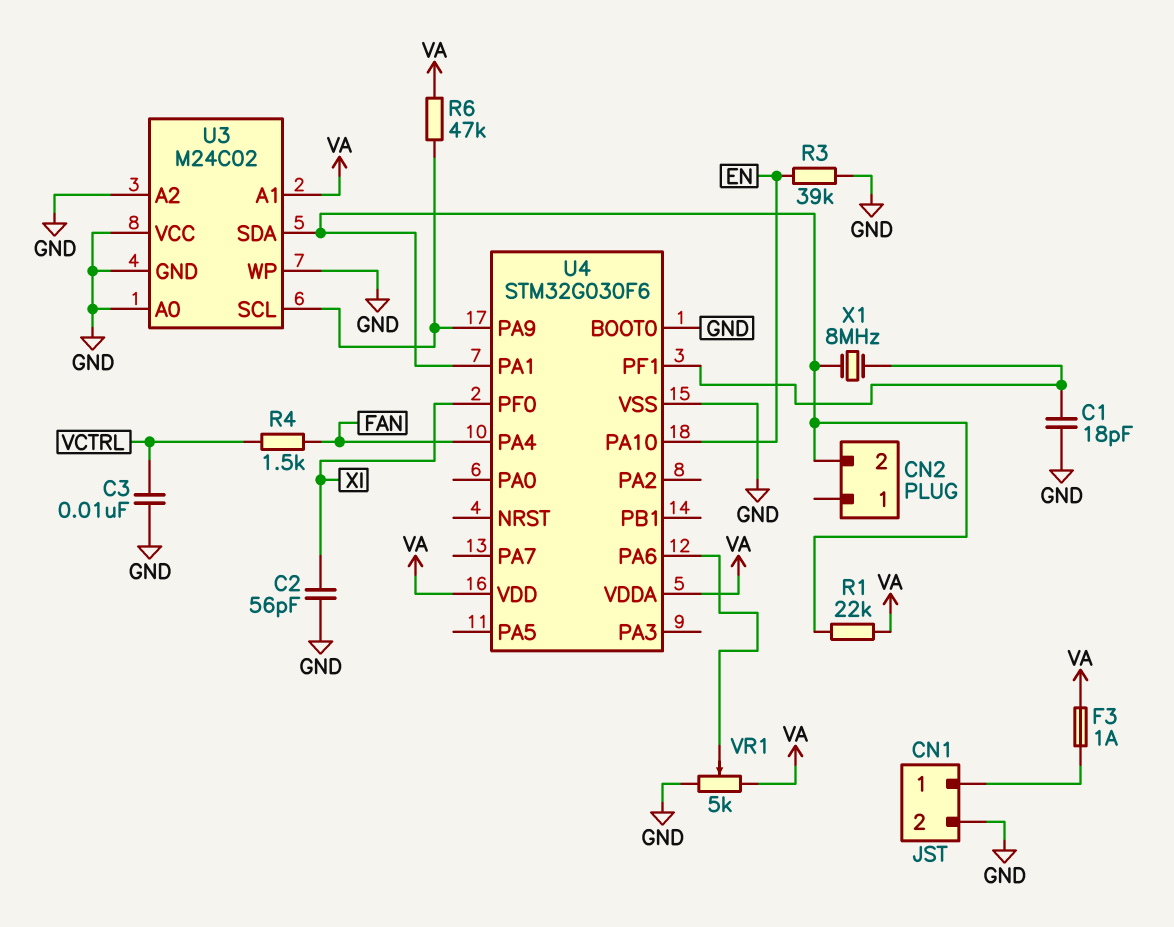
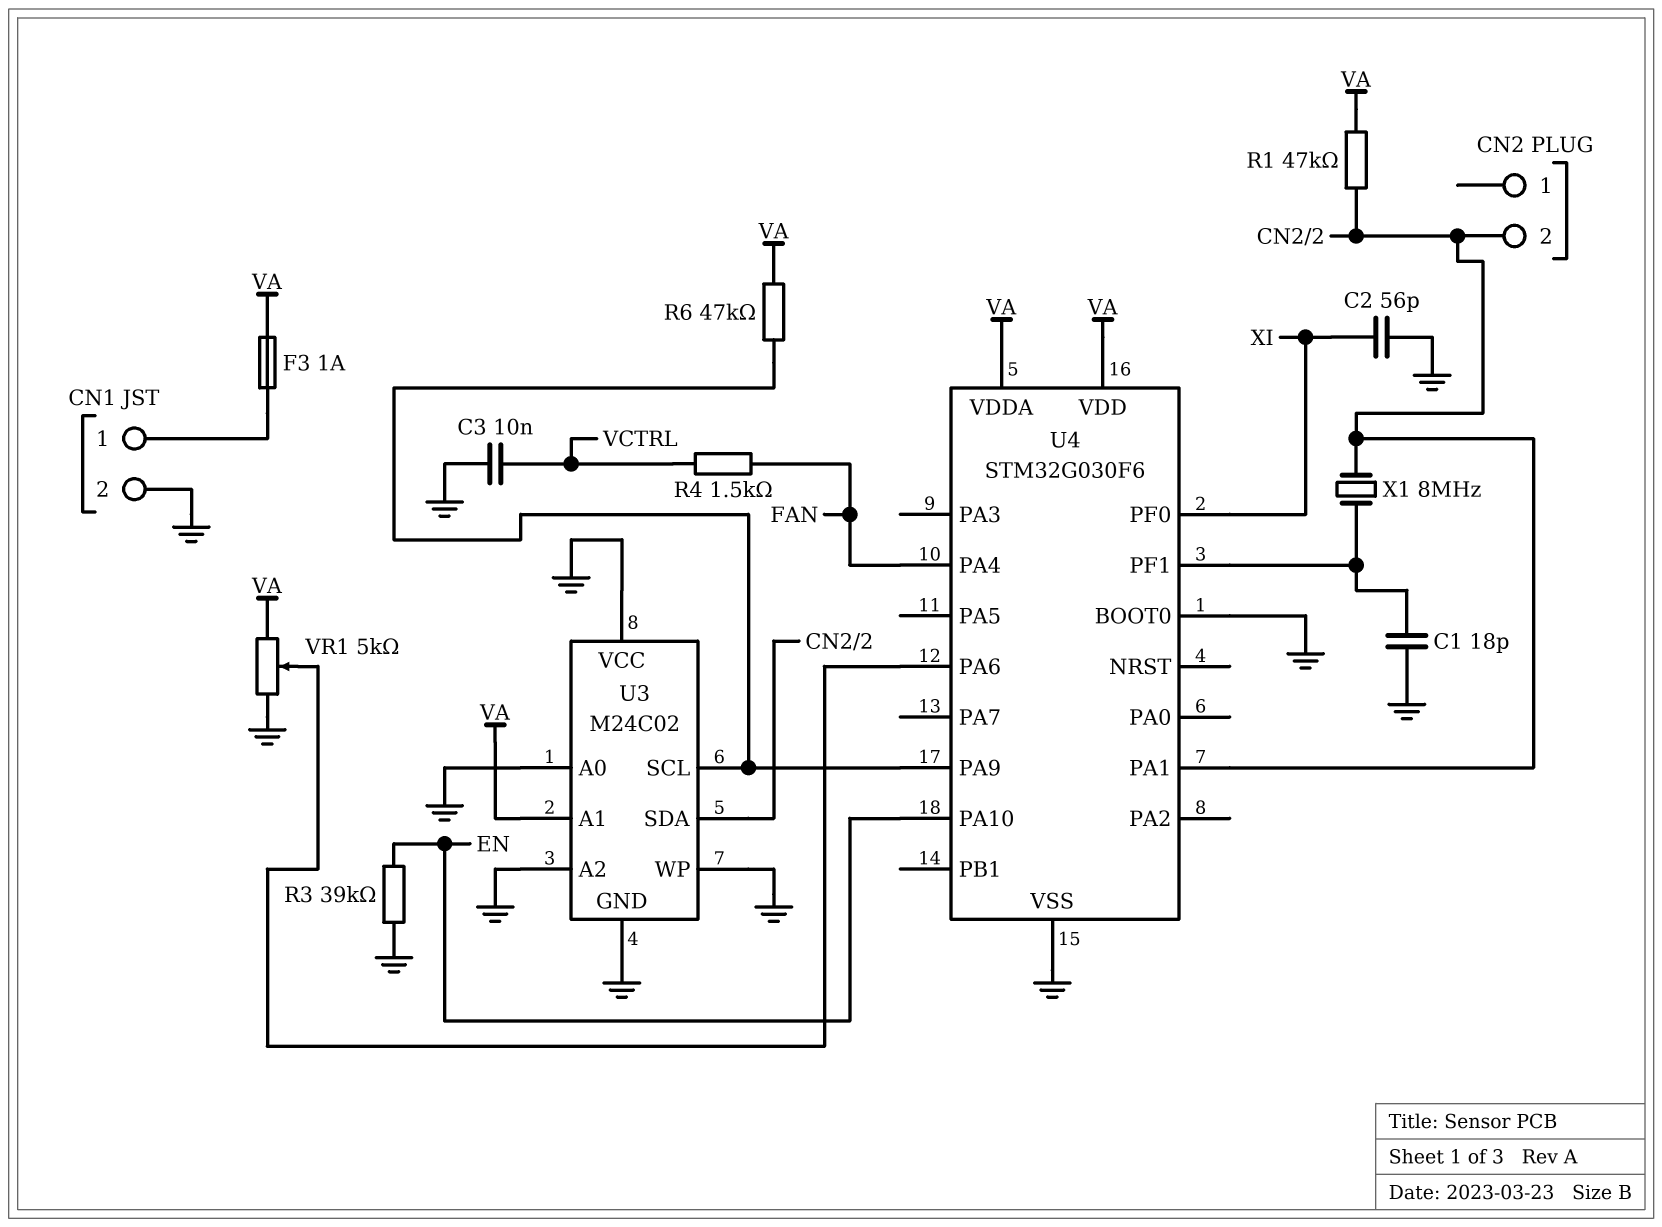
R1: 22k (CN2/2, VA) -> 47k (CN2/2, VA)

